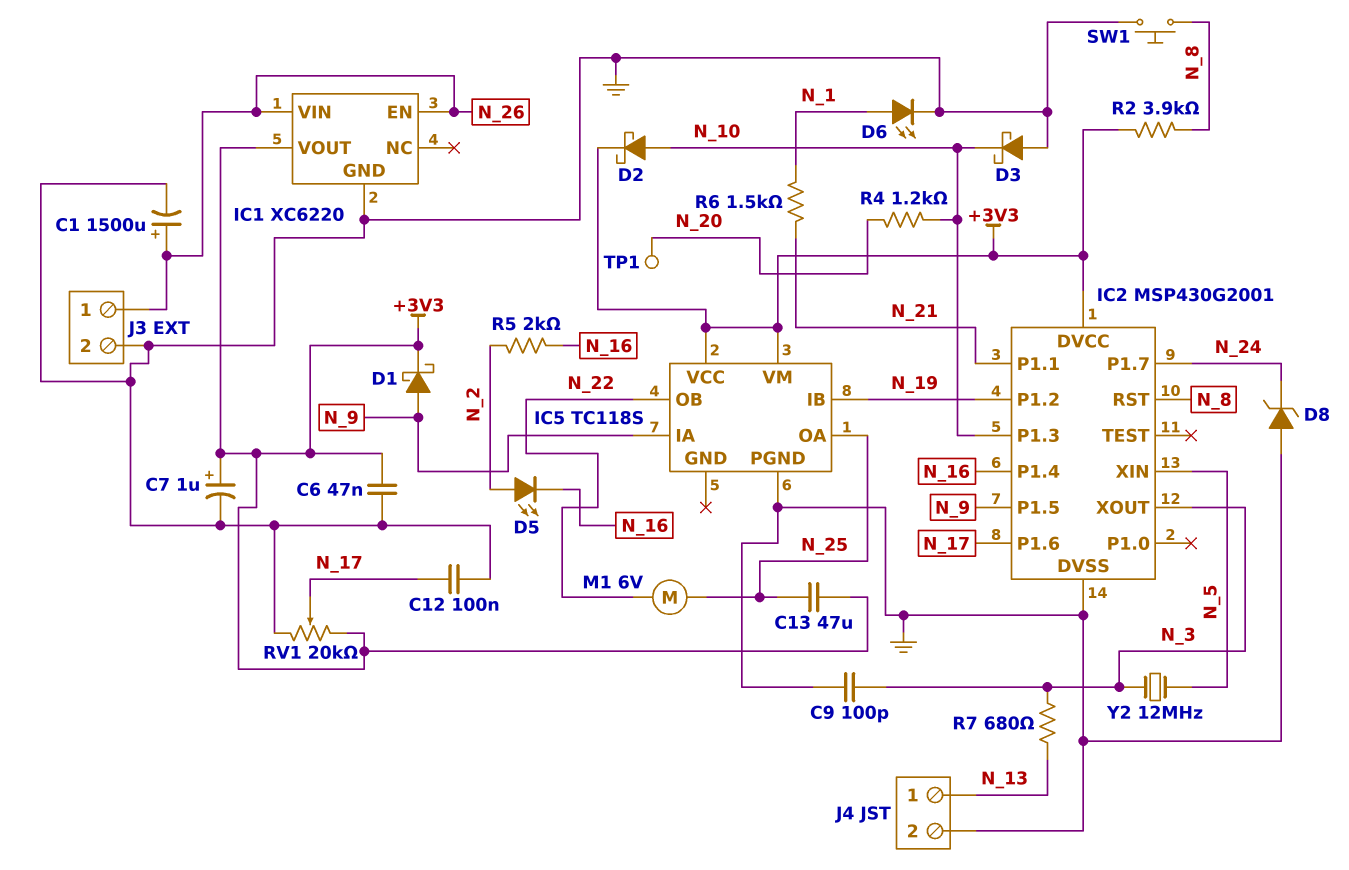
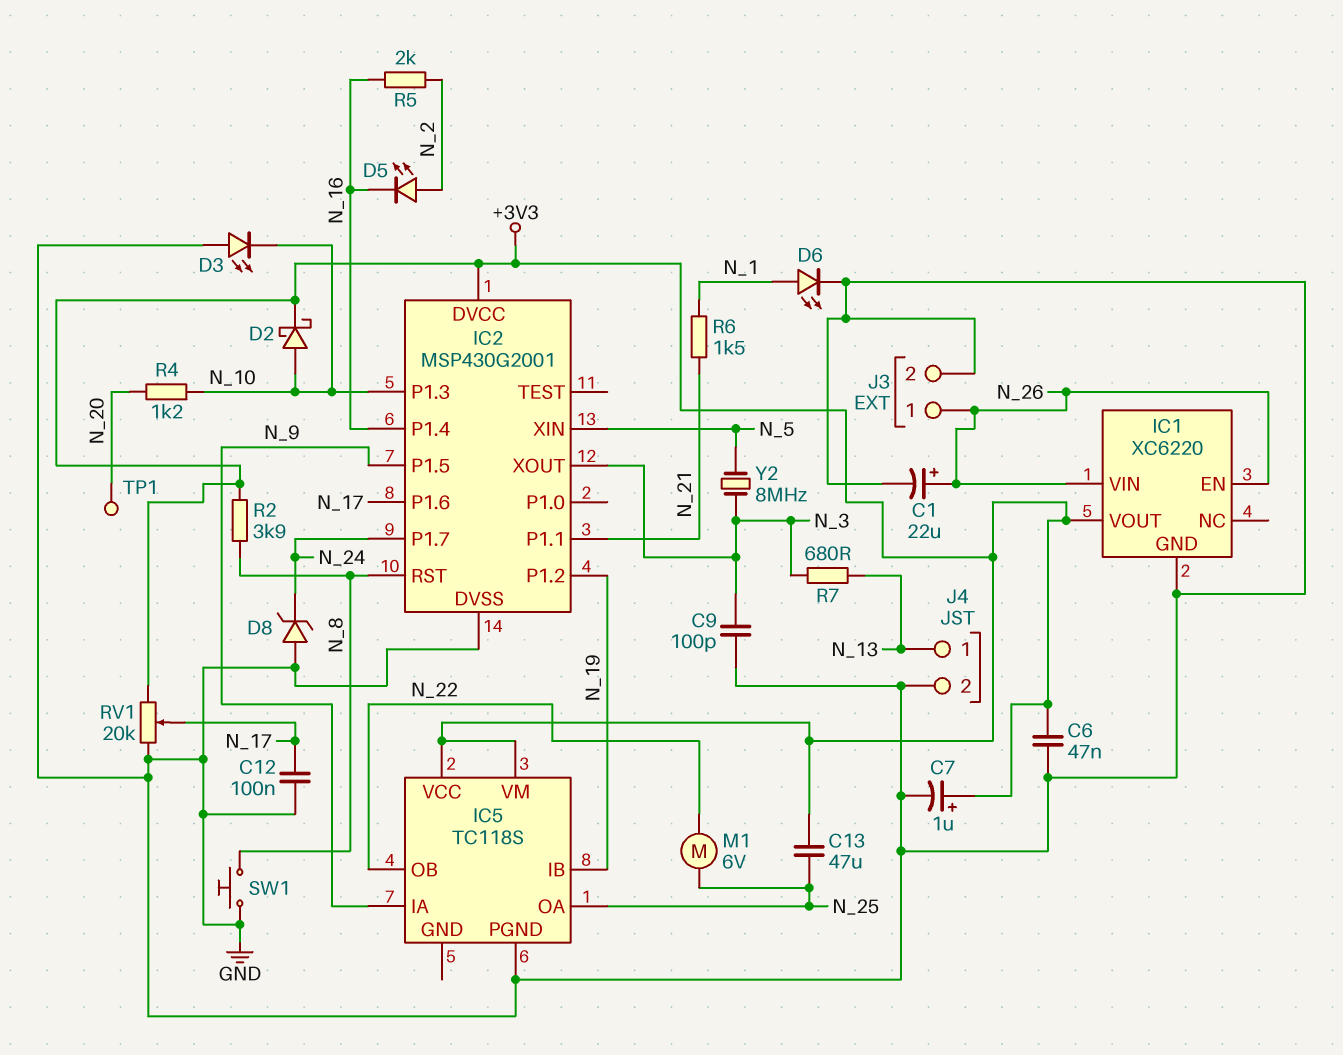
C1: 1500uF (plus N_26, minus GND) -> 22uF (plus N_26, minus GND)
D1: schottky (A N_9, K +3V3) -> none
D3: schottky (A GND, K N_10) -> LED (A GND, K N_10)
Y2: 12MHz (N_3, N_5) -> 8MHz (N_3, N_5)

